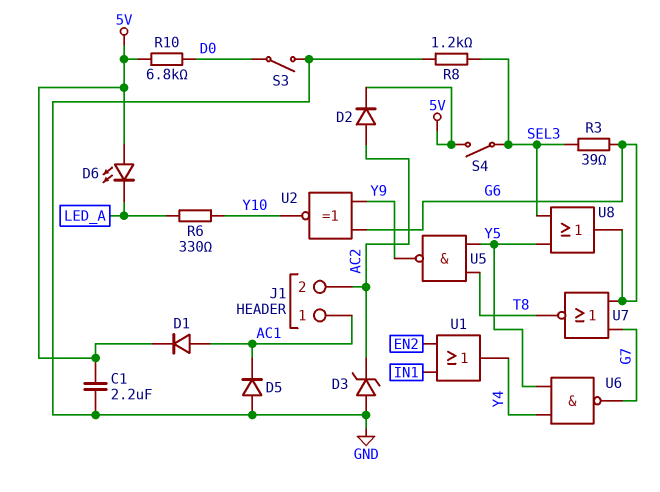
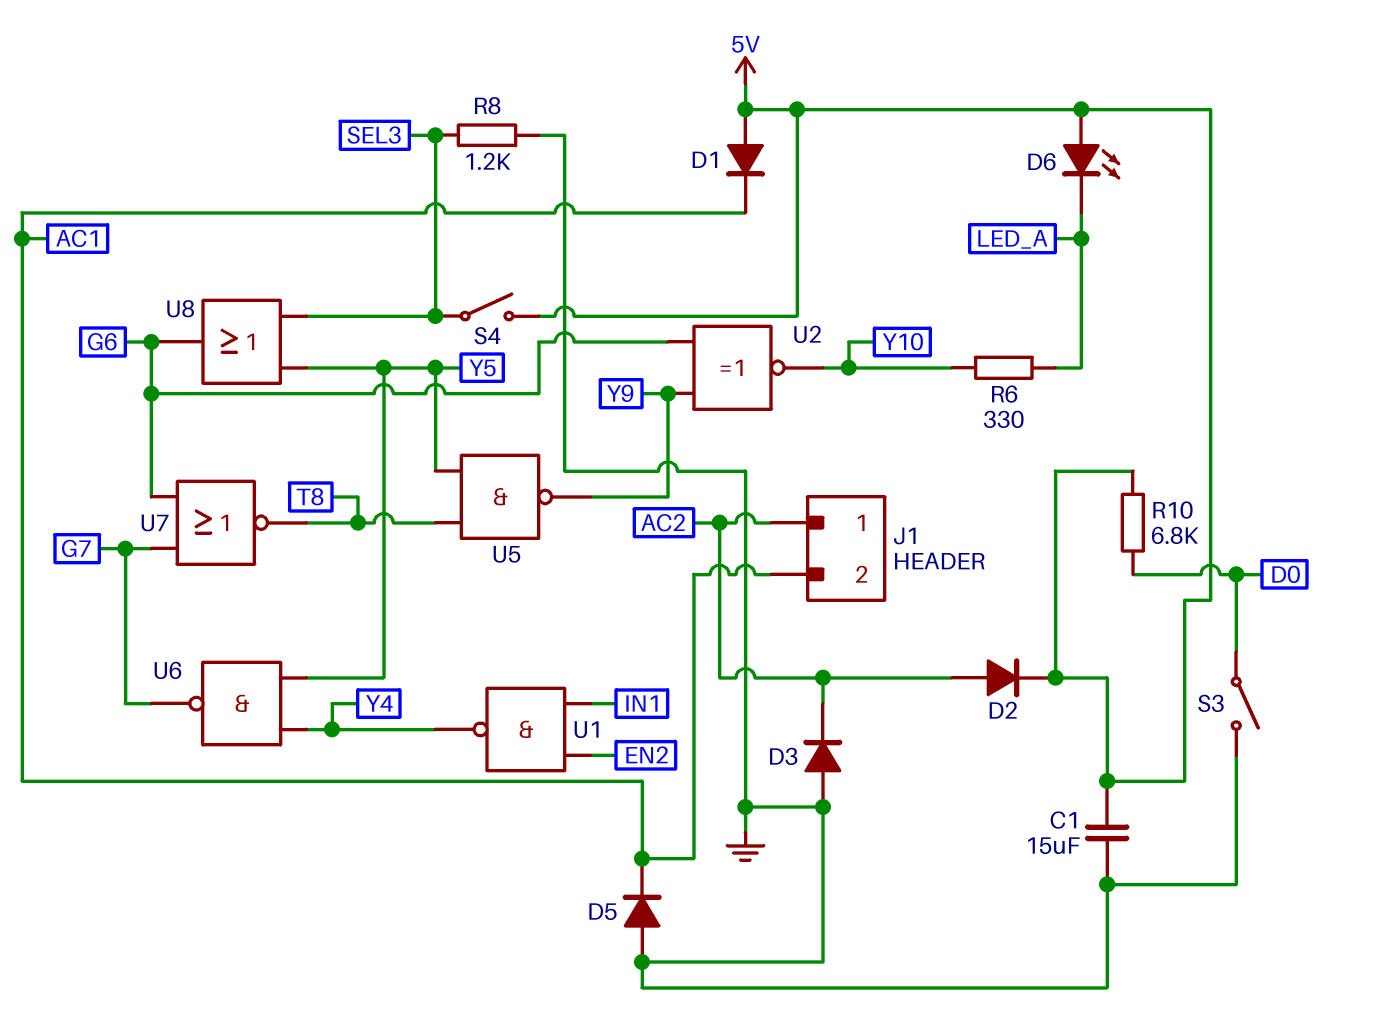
C1: 2.2uF (5V, GND) -> 15uF (5V, GND)
D1: diode (A AC1, K 5V) -> diode (A 5V, K AC1)
D3: zener (A GND, K AC2) -> diode (A GND, K AC2)
J1 pin 1: AC1 -> AC2
J1 pin 2: AC2 -> AC1
R3: 39 (G6, SEL3) -> none
U1: OR (in EN2, in IN1, out Y4) -> NAND (in EN2, in IN1, out Y4)

